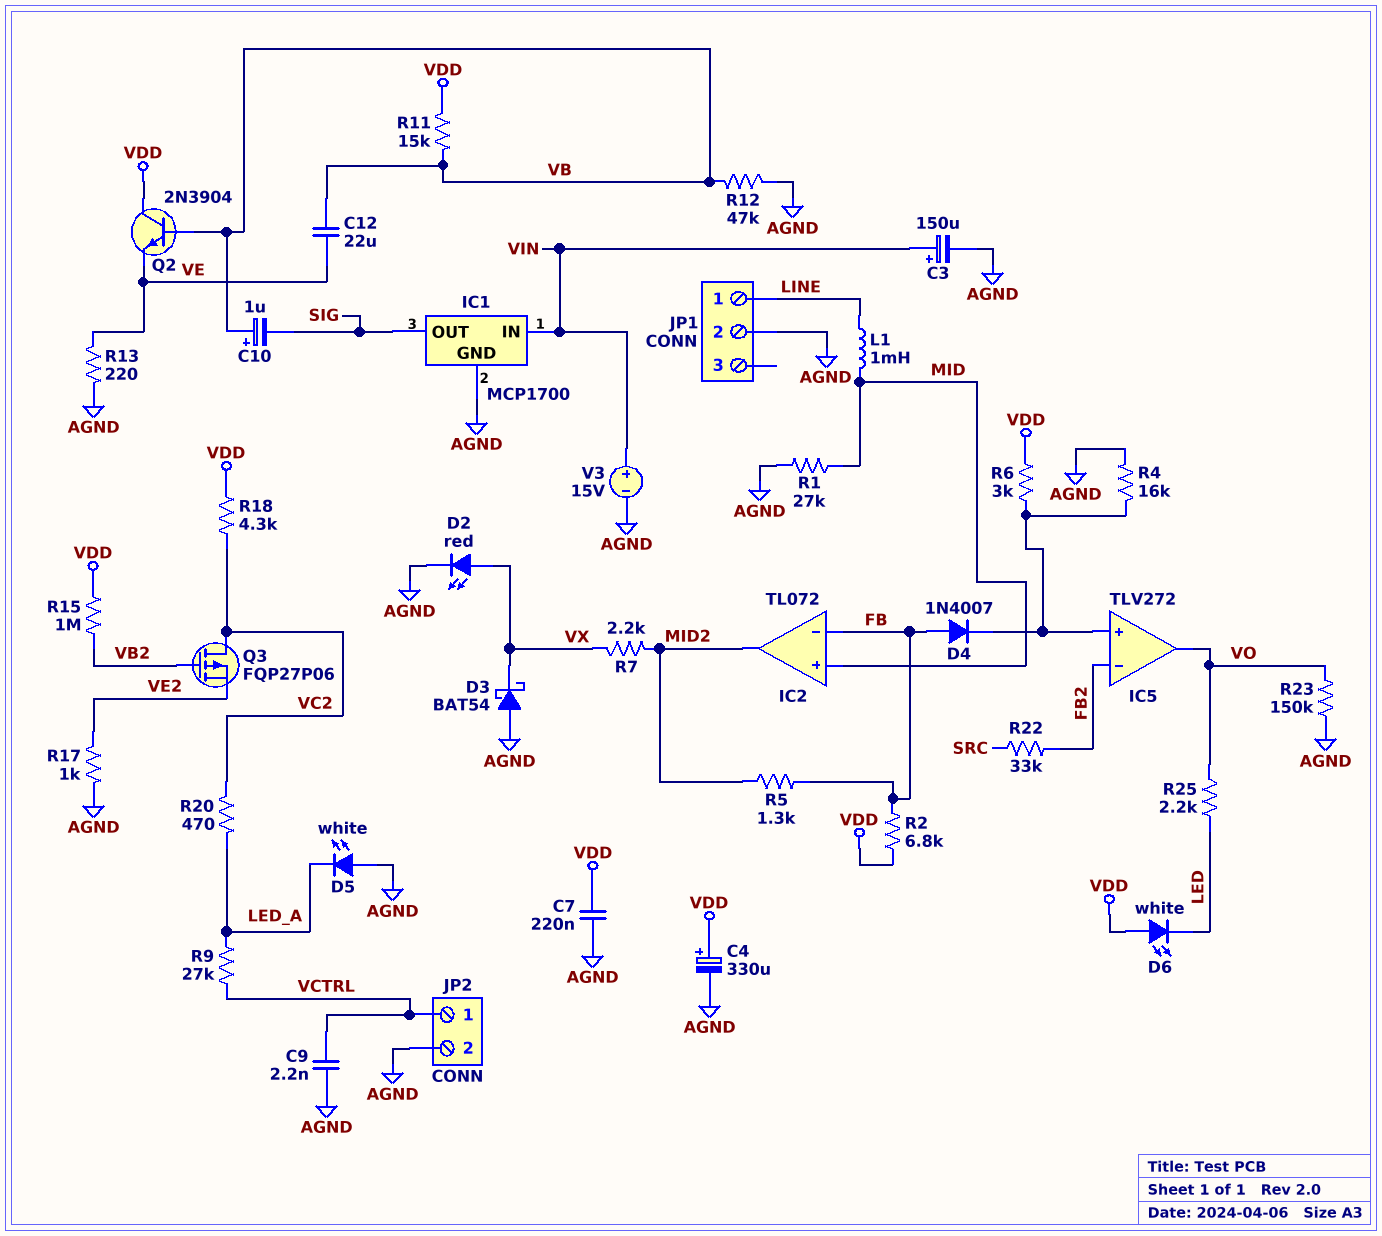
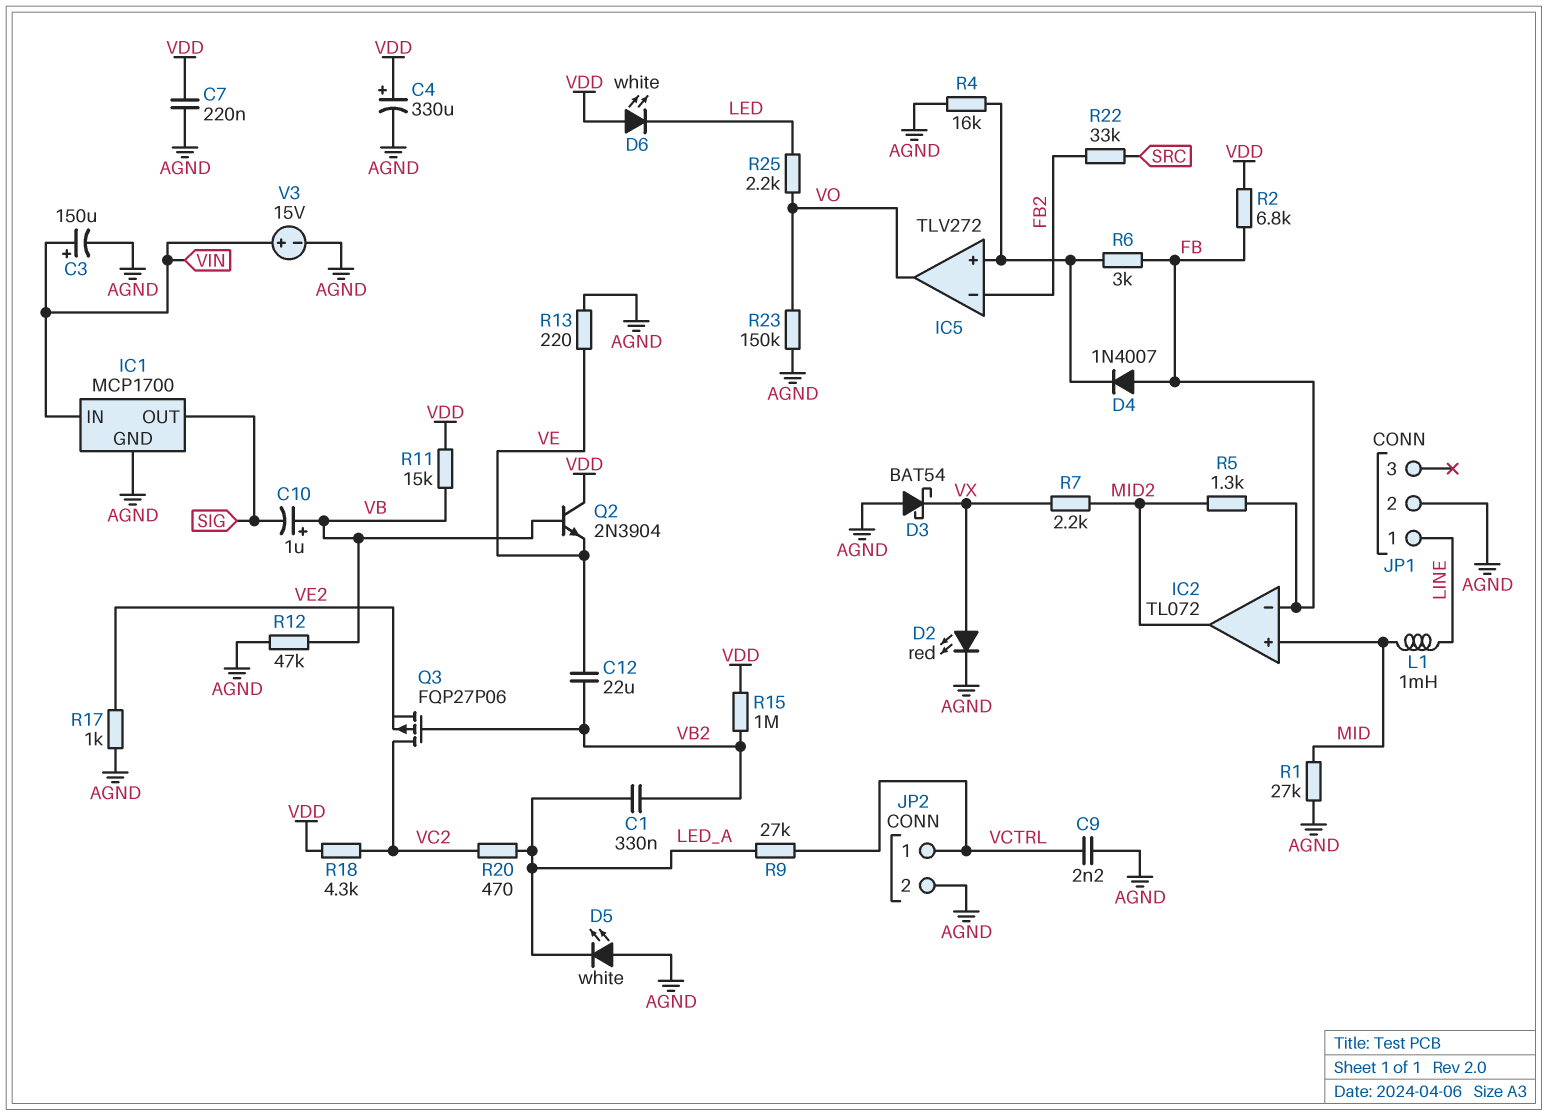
C1: none -> 330nF (LED_A, VB2)
C12: 22uF (VB, VE) -> 22uF (VB2, VE)
R6: 3k (IC5/in+, VDD) -> 3k (FB, IC5/in+)

